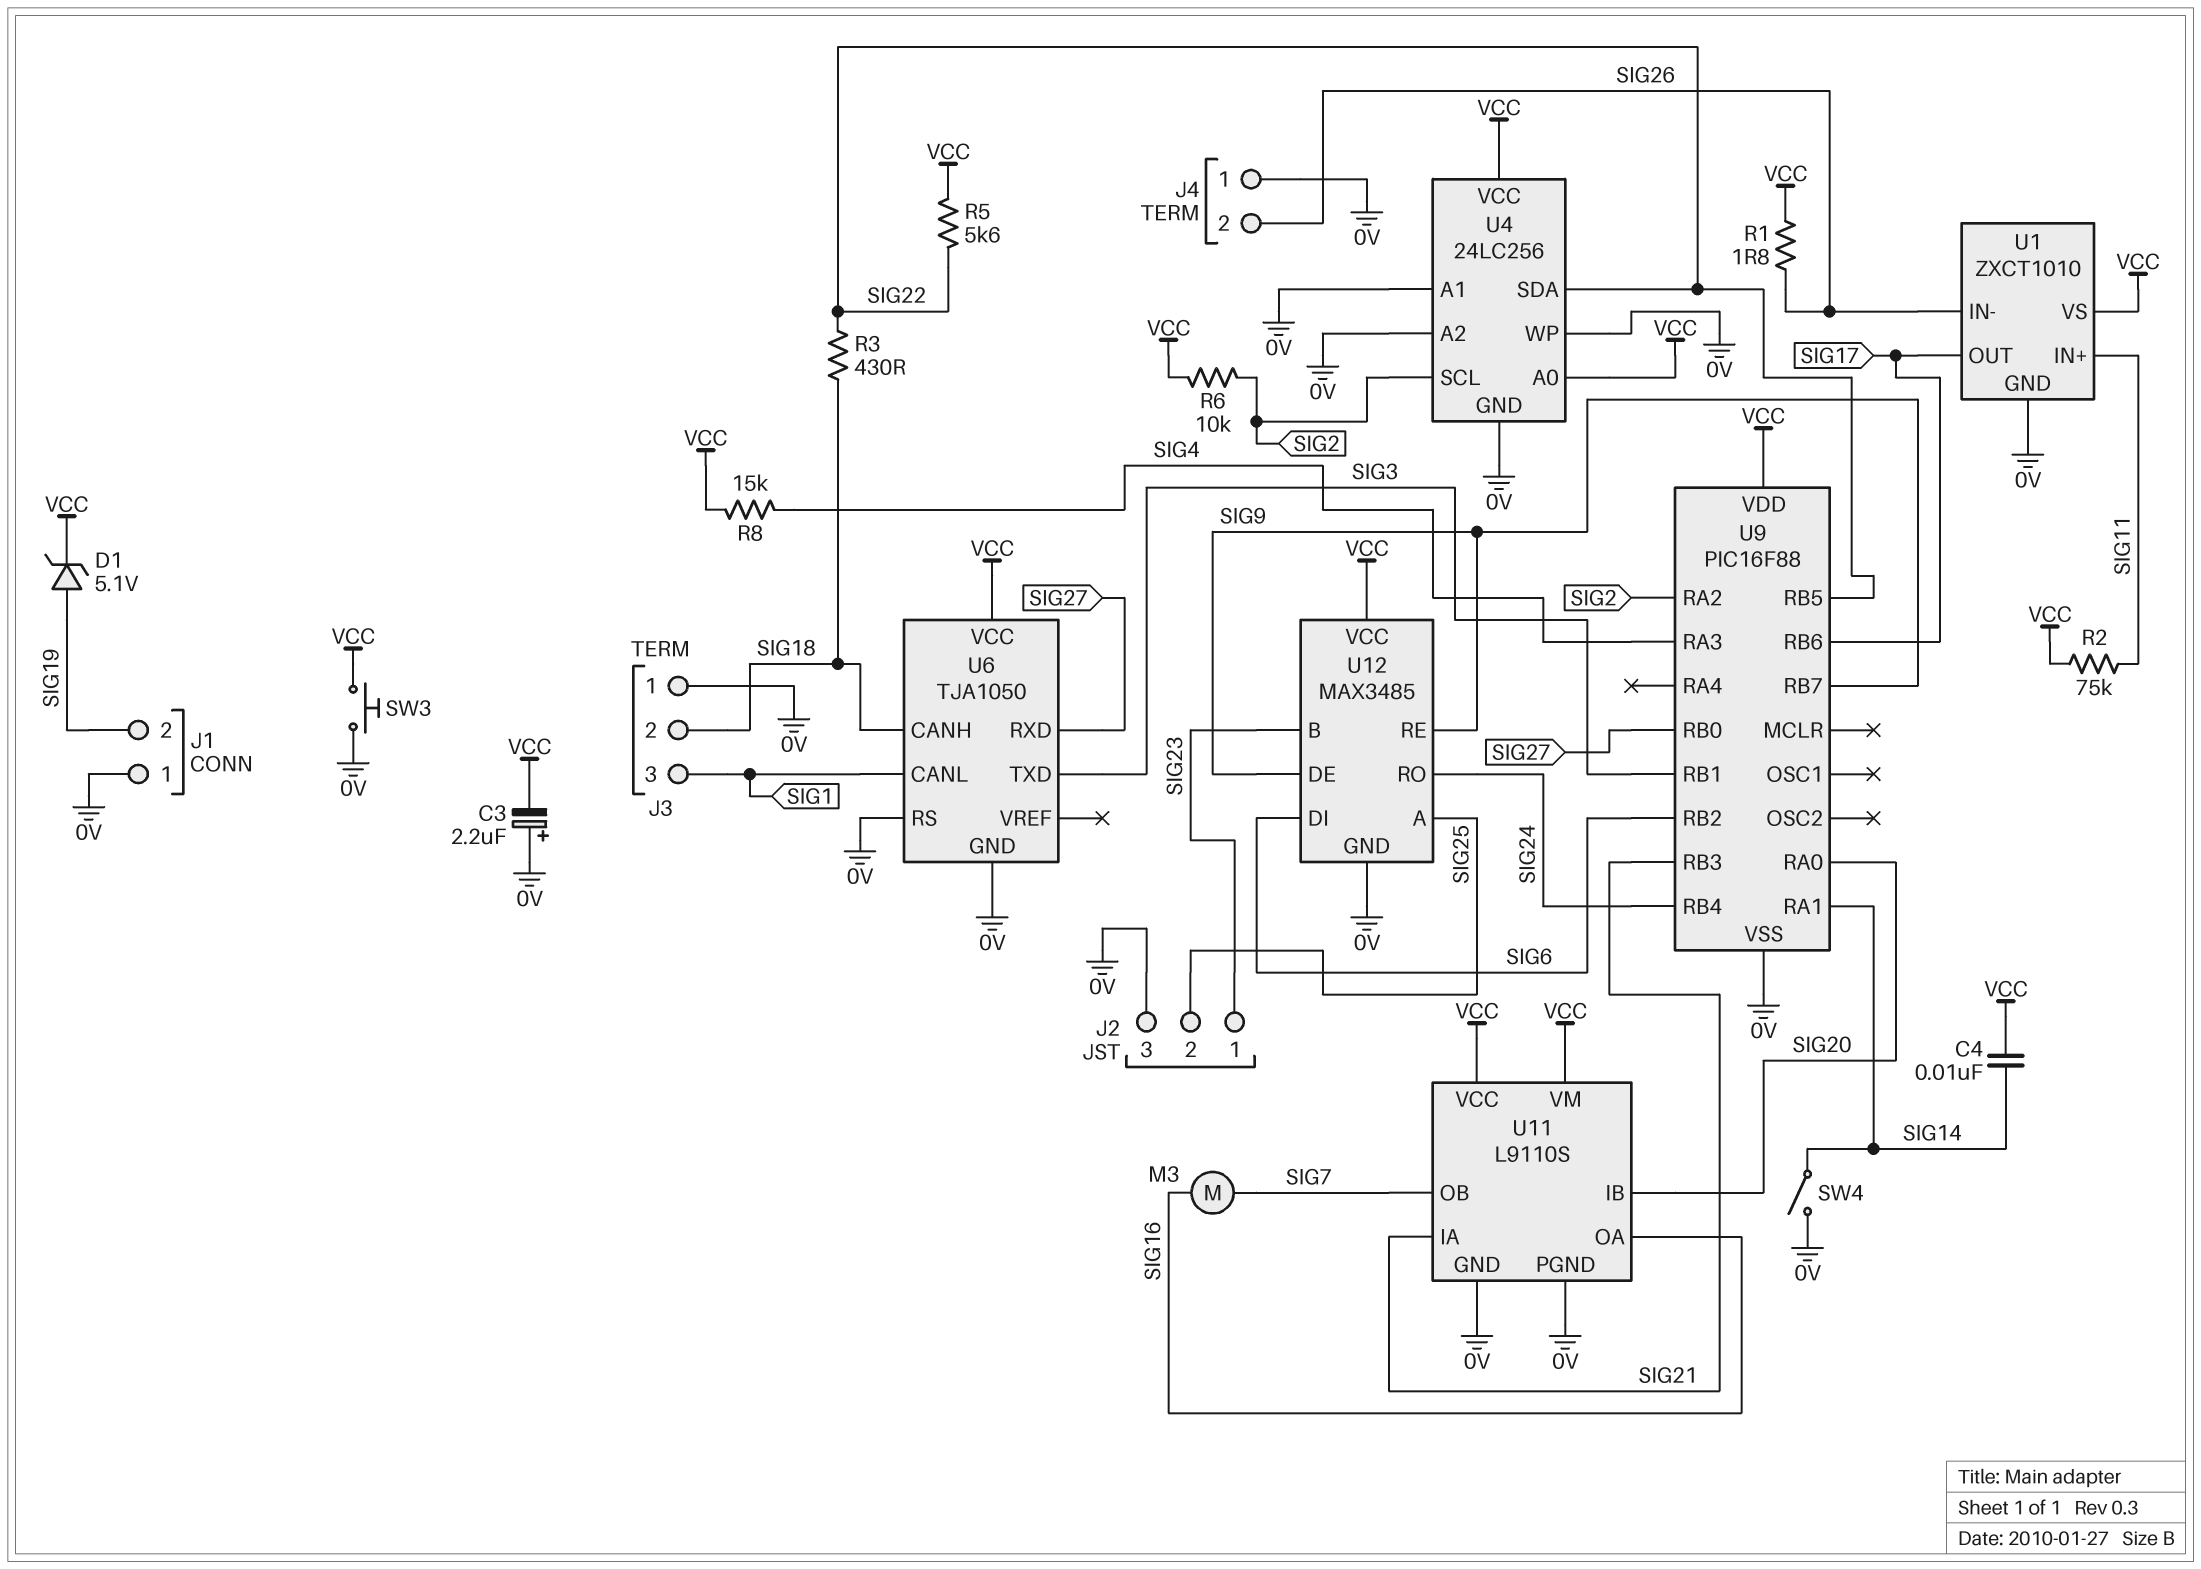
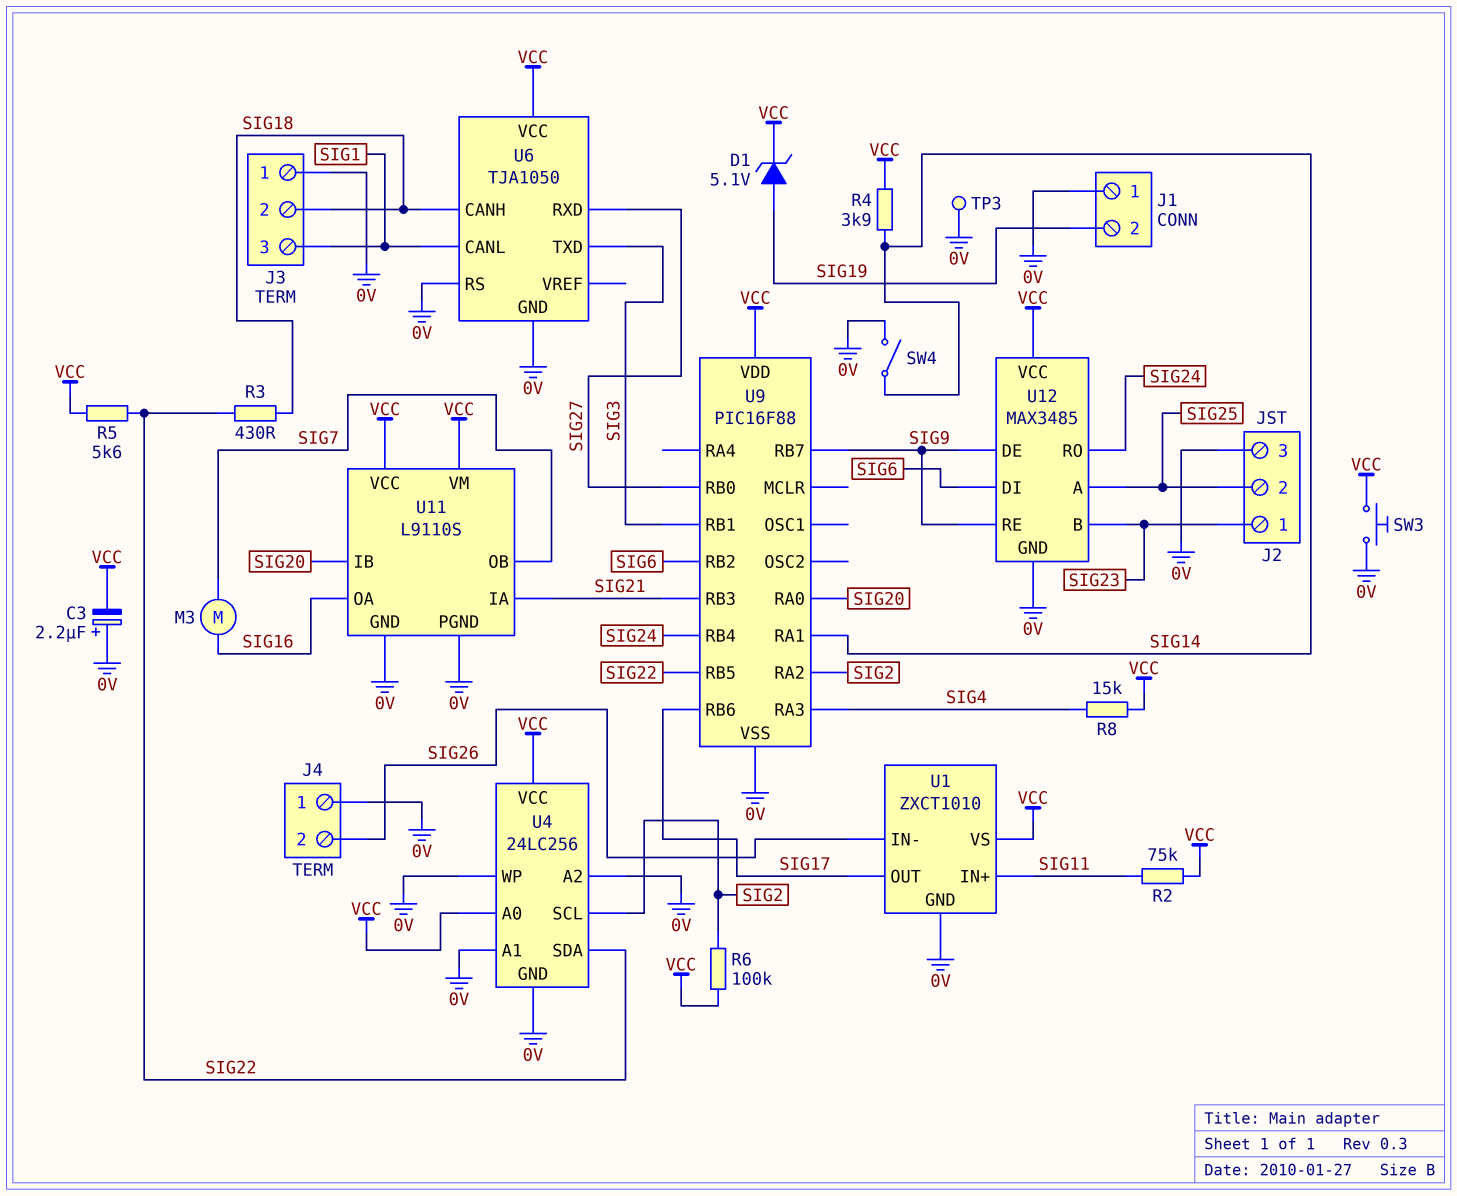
C4: 10nF (SIG14, VCC) -> none
R1: 1.8 (SIG26, VCC) -> none
R4: none -> 3.9k (SIG14, VCC)
R6: 10k (SIG2, VCC) -> 100k (SIG2, VCC)
TP3: none -> test point (0V)

